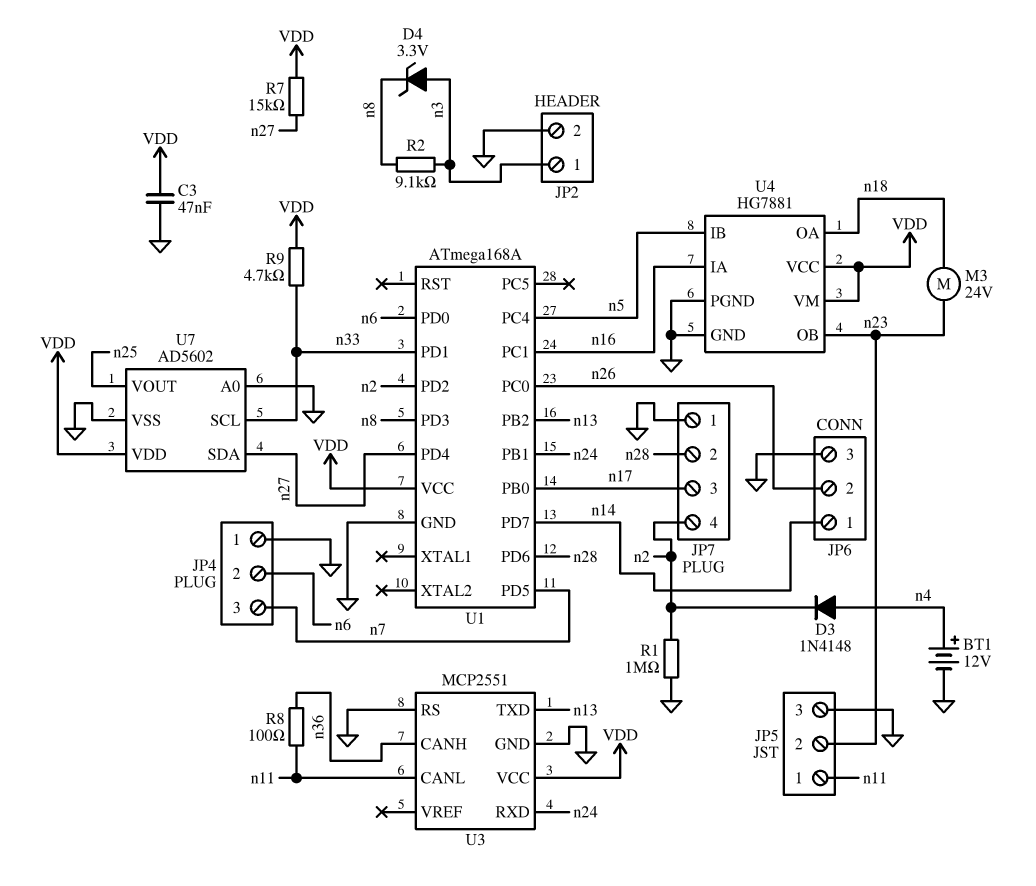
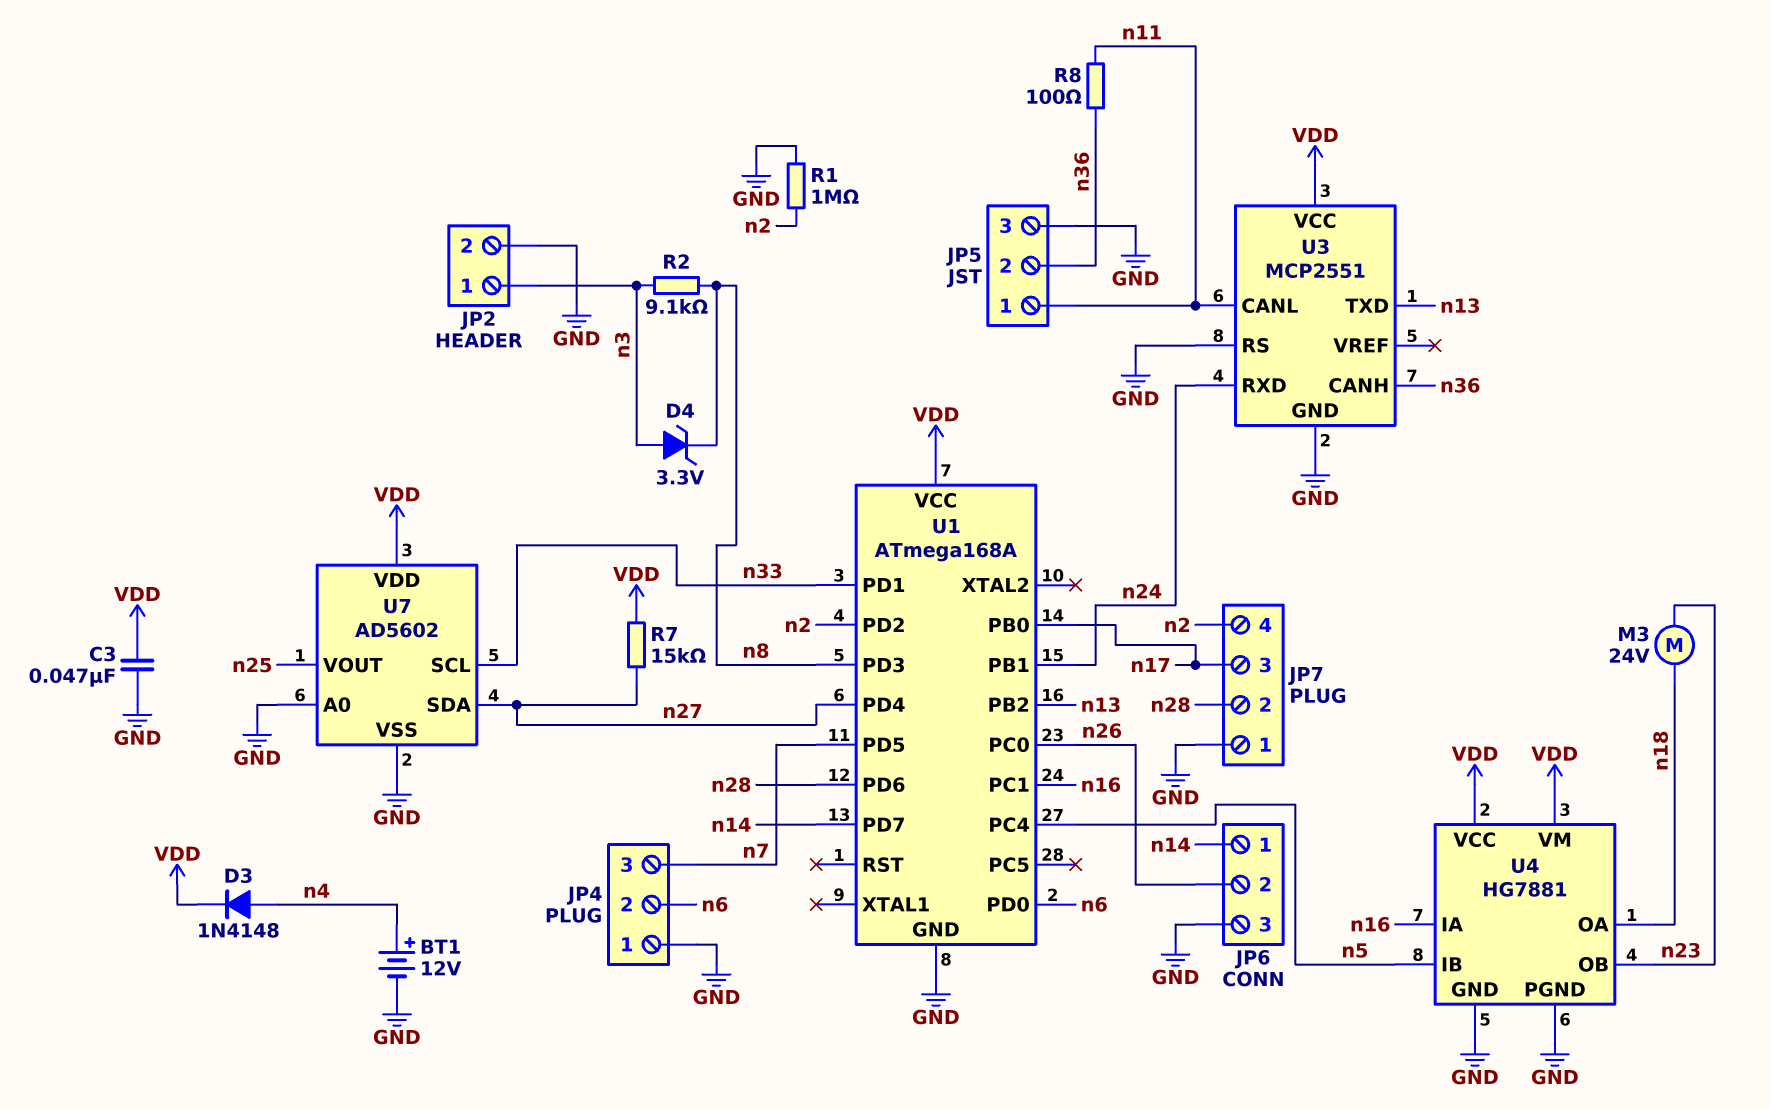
D3: diode 1N4148 (A n4, K n2) -> diode 1N4148 (A n4, K VDD)
JP5 pin 2: n23 -> n36
R9: 4.7k (VDD, n33) -> none

